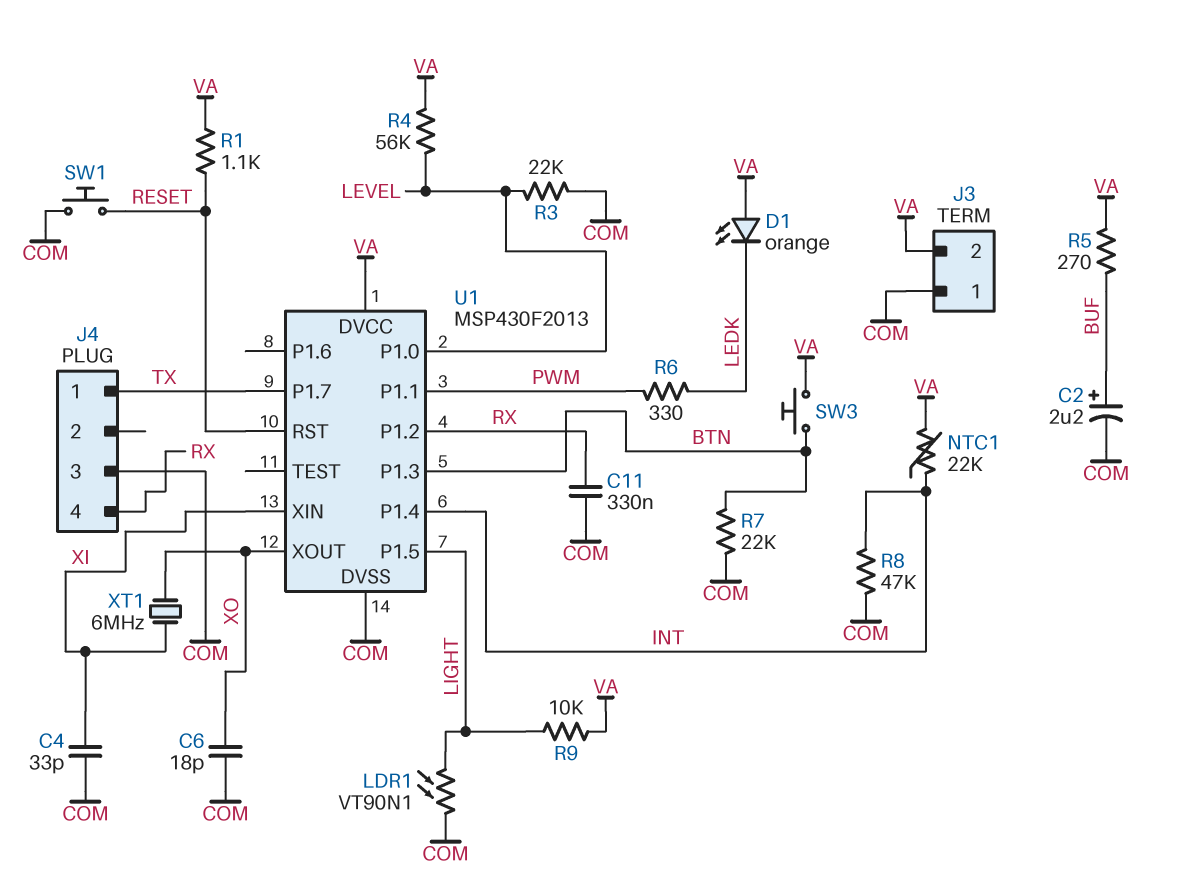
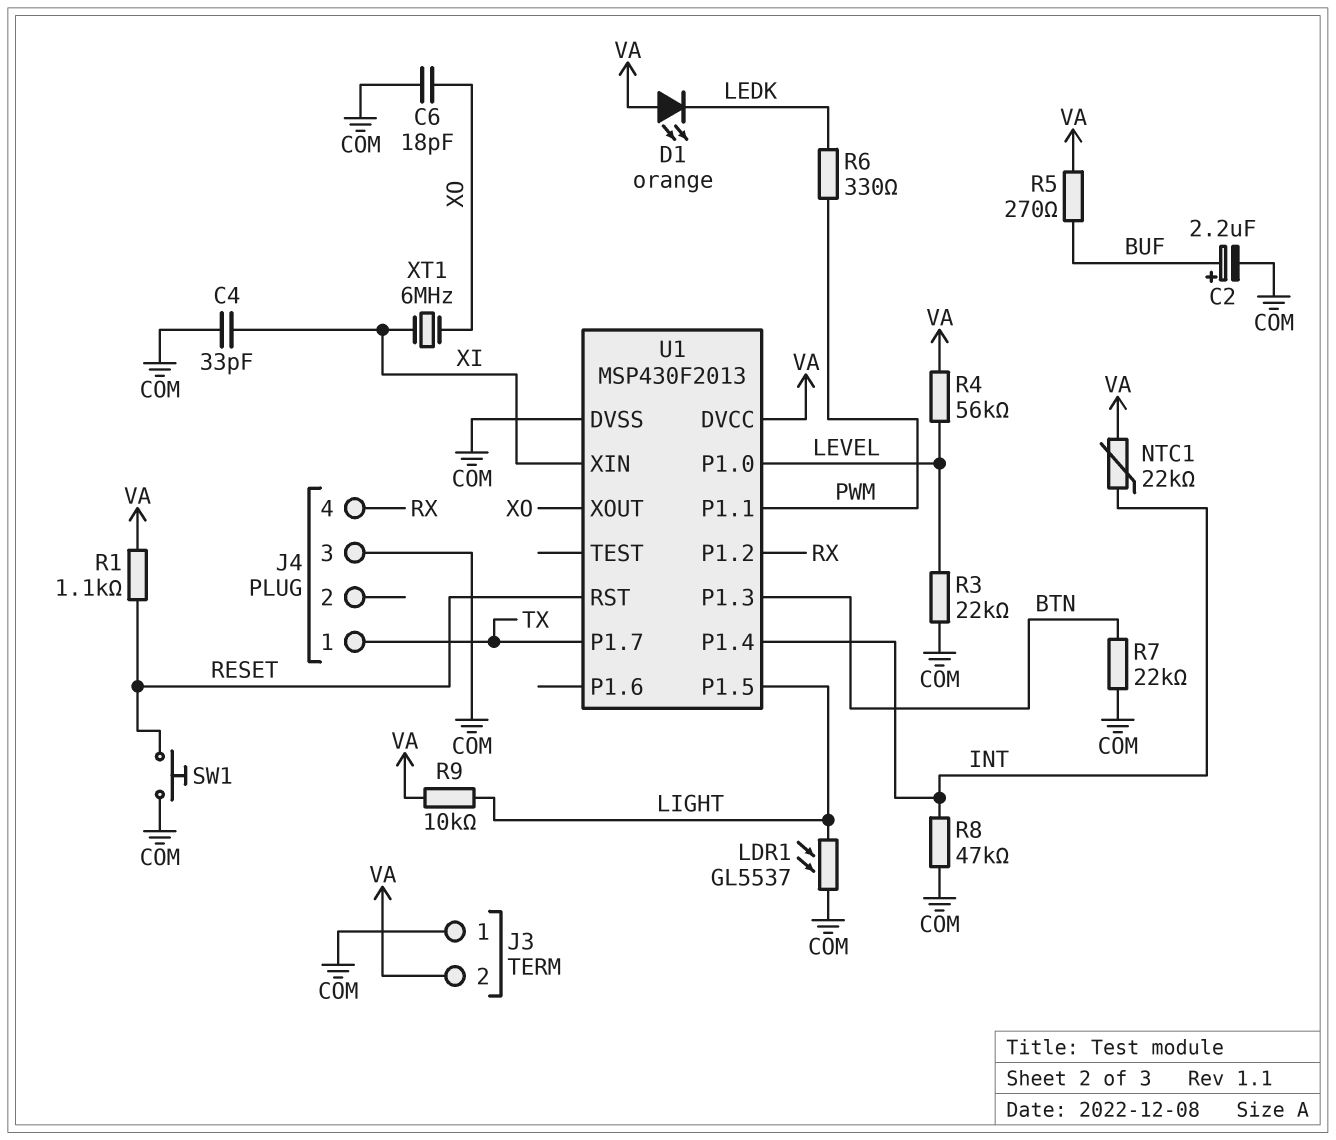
C11: 330nF (COM, RX) -> none
LDR1: VT90N1 (COM, LIGHT) -> GL5537 (COM, LIGHT)
SW3: button (BTN, VA) -> none

